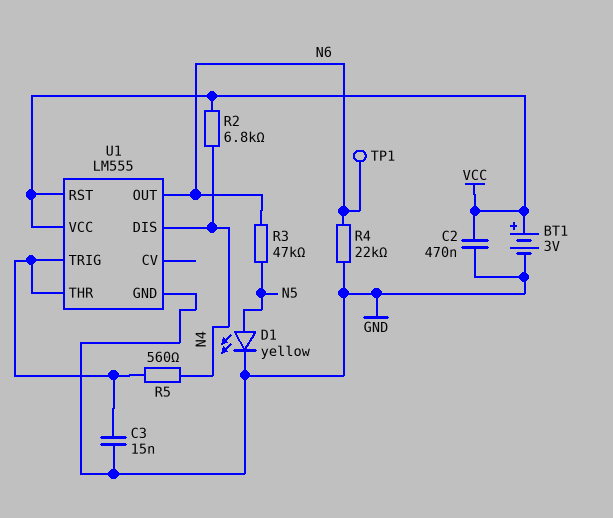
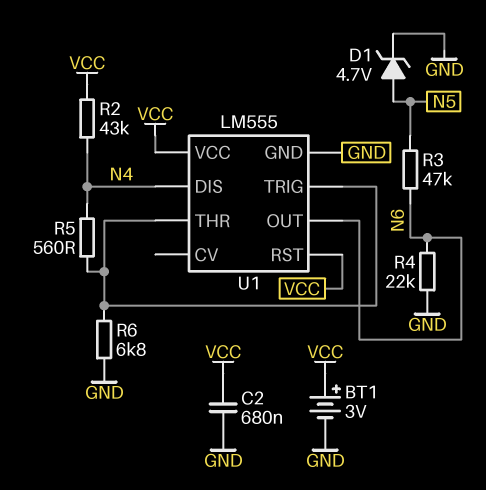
C2: 470nF (GND, VCC) -> 680nF (GND, VCC)
C3: 15nF (GND, U1/THR) -> none
D1: LED yellow (A N5, K GND) -> zener 4.7V (A N5, K GND)
R2: 6.8k (N4, VCC) -> 43k (N4, VCC)
R6: none -> 6.8k (GND, U1/THR)
TP1: test point (N6) -> none

